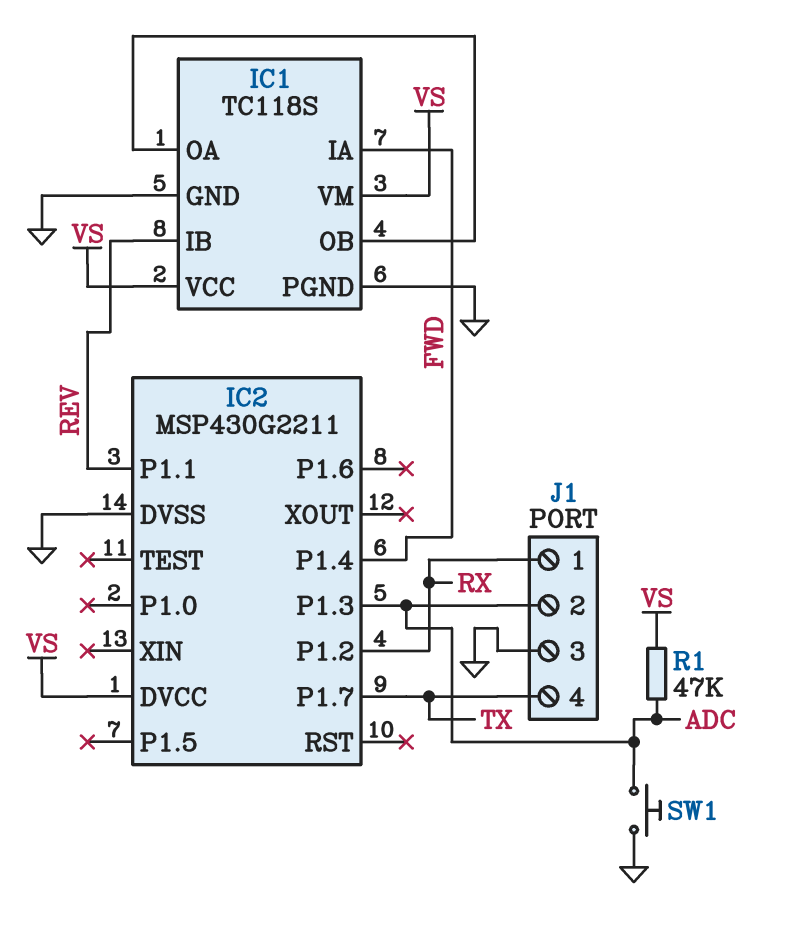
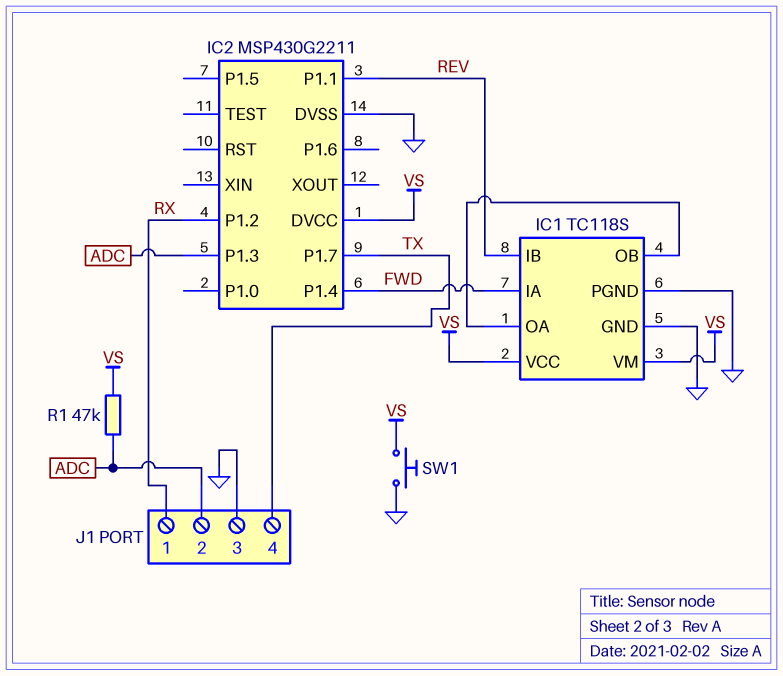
SW1: button (ADC, GND) -> button (GND, VS)

